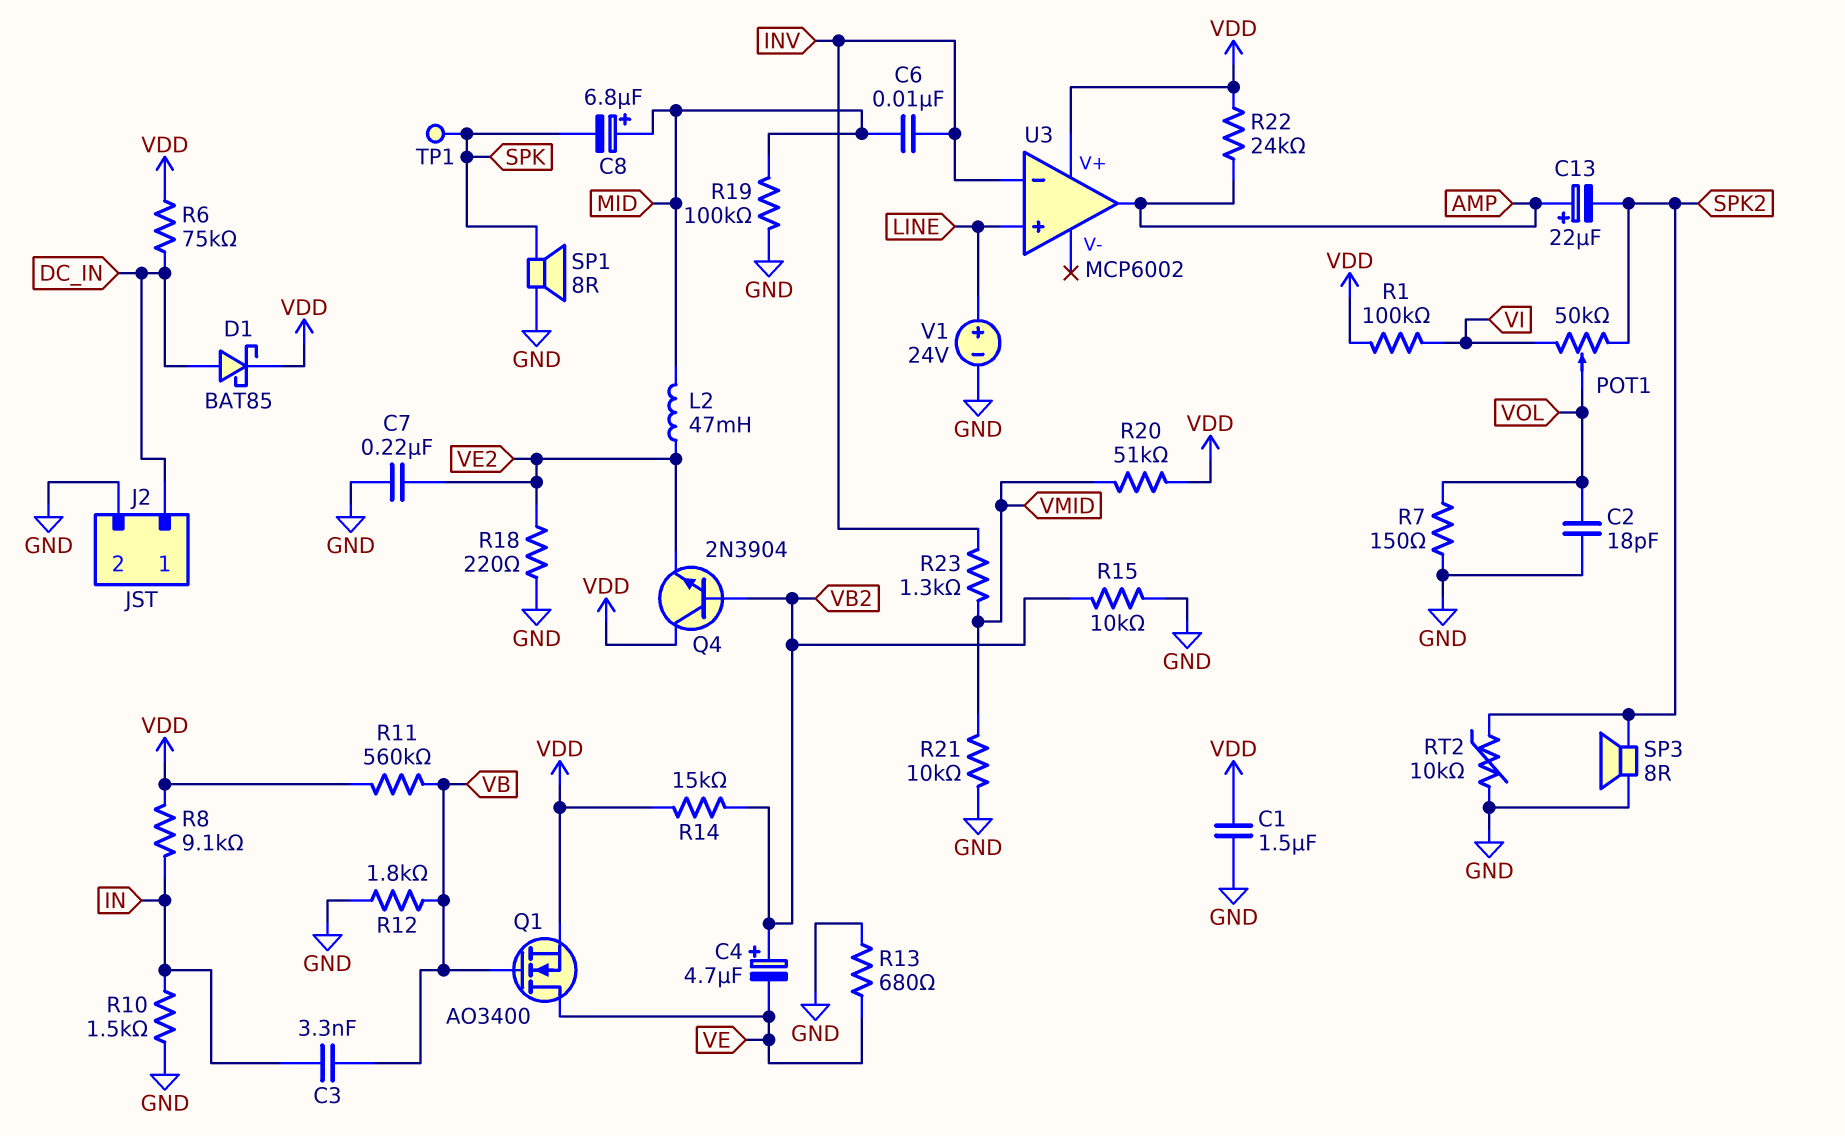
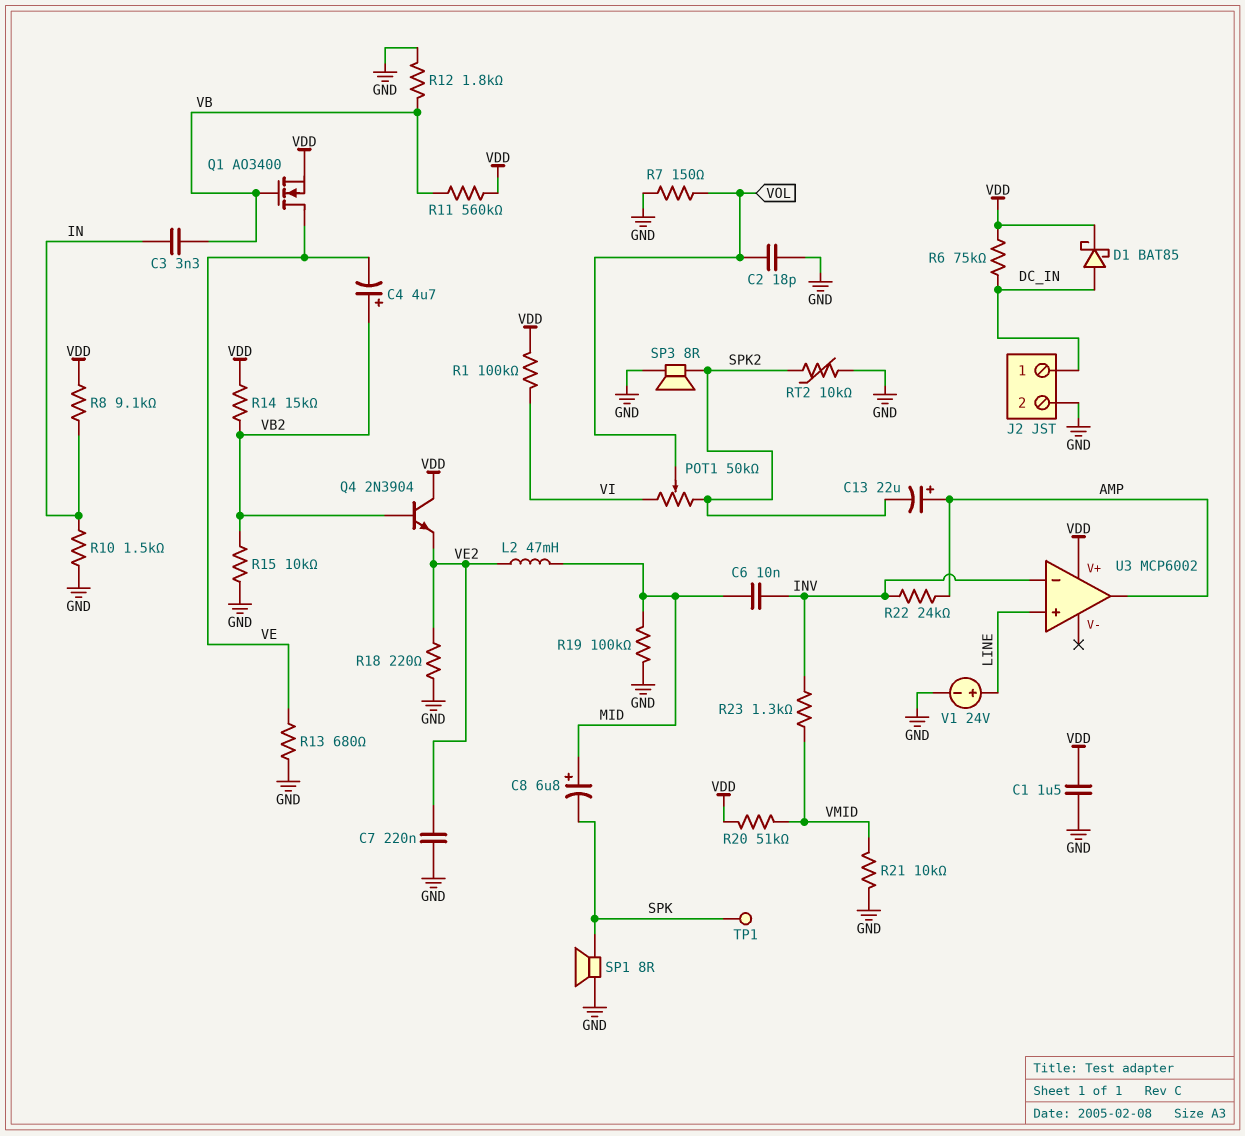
R22: 24k (AMP, VDD) -> 24k (AMP, INV)

